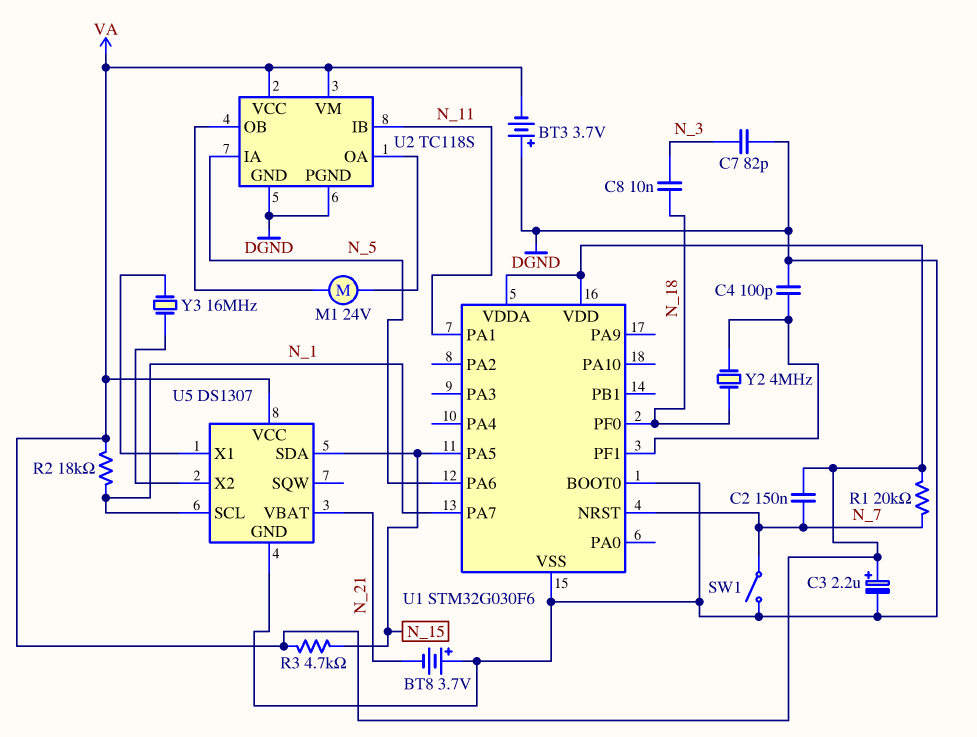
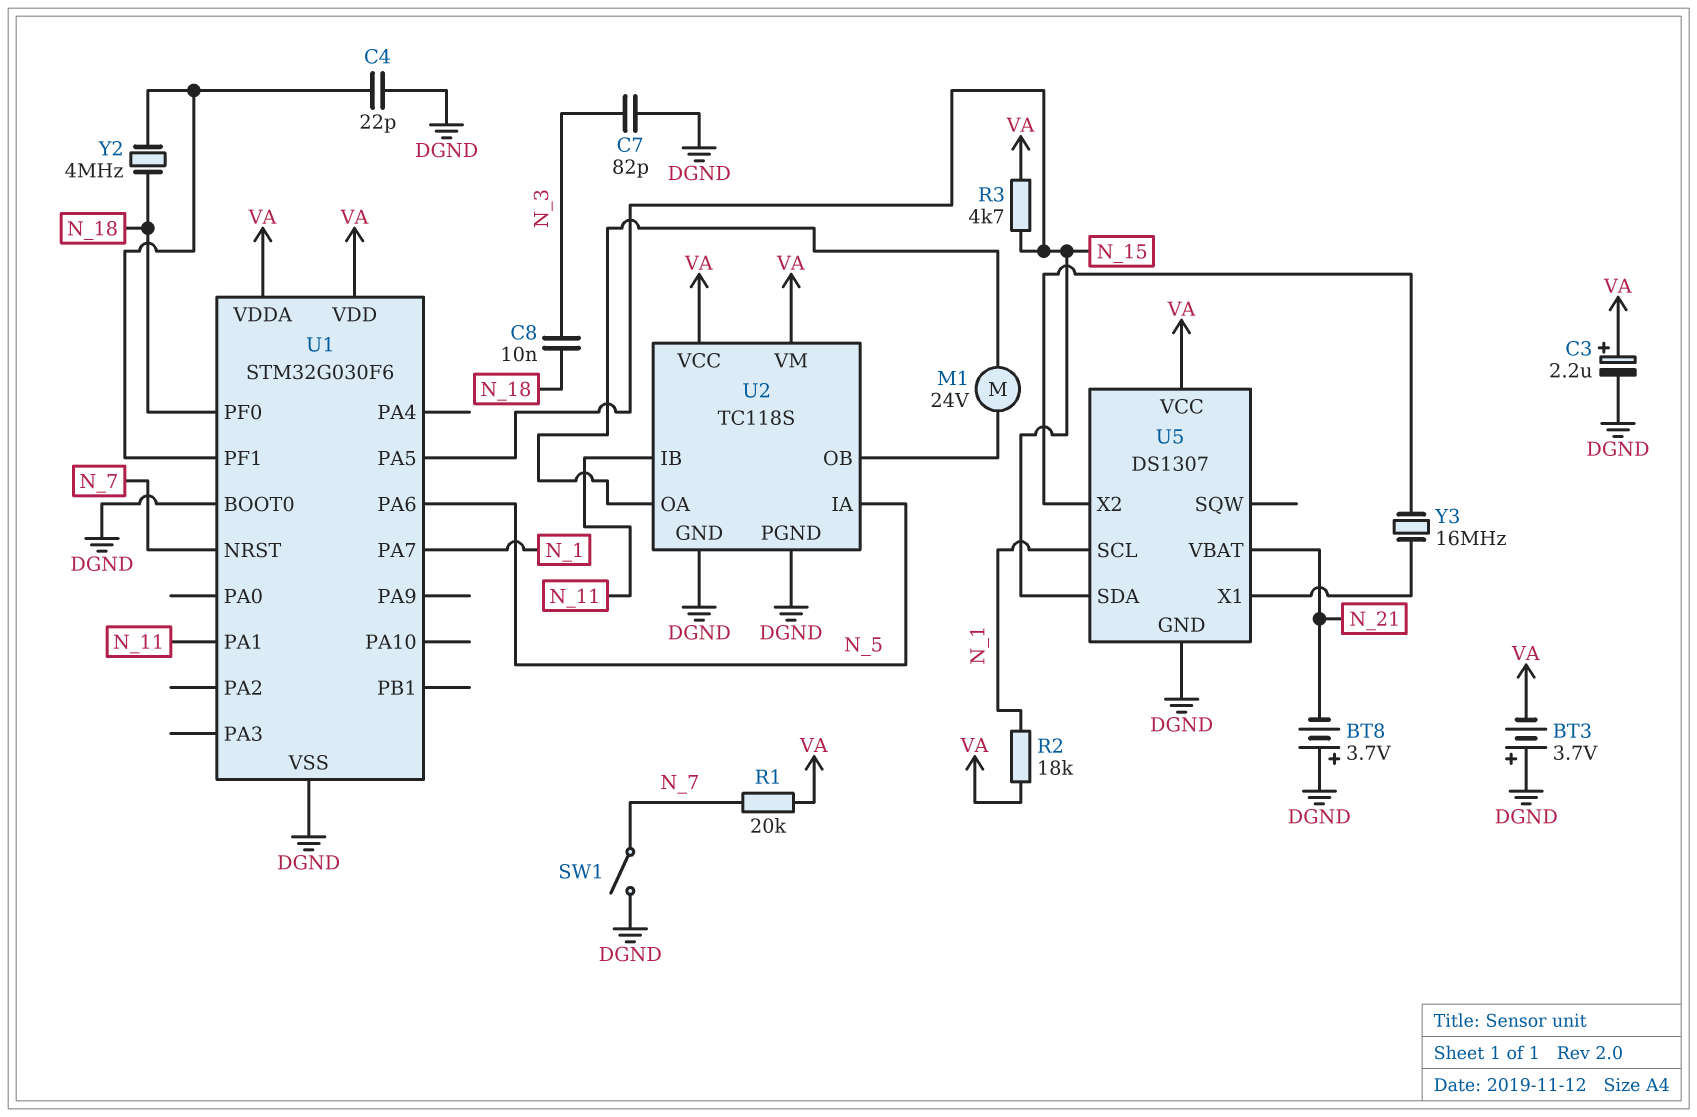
C2: 150nF (N_7, VA) -> none
C4: 100pF (DGND, U1/PF1) -> 22pF (DGND, U1/PF1)

